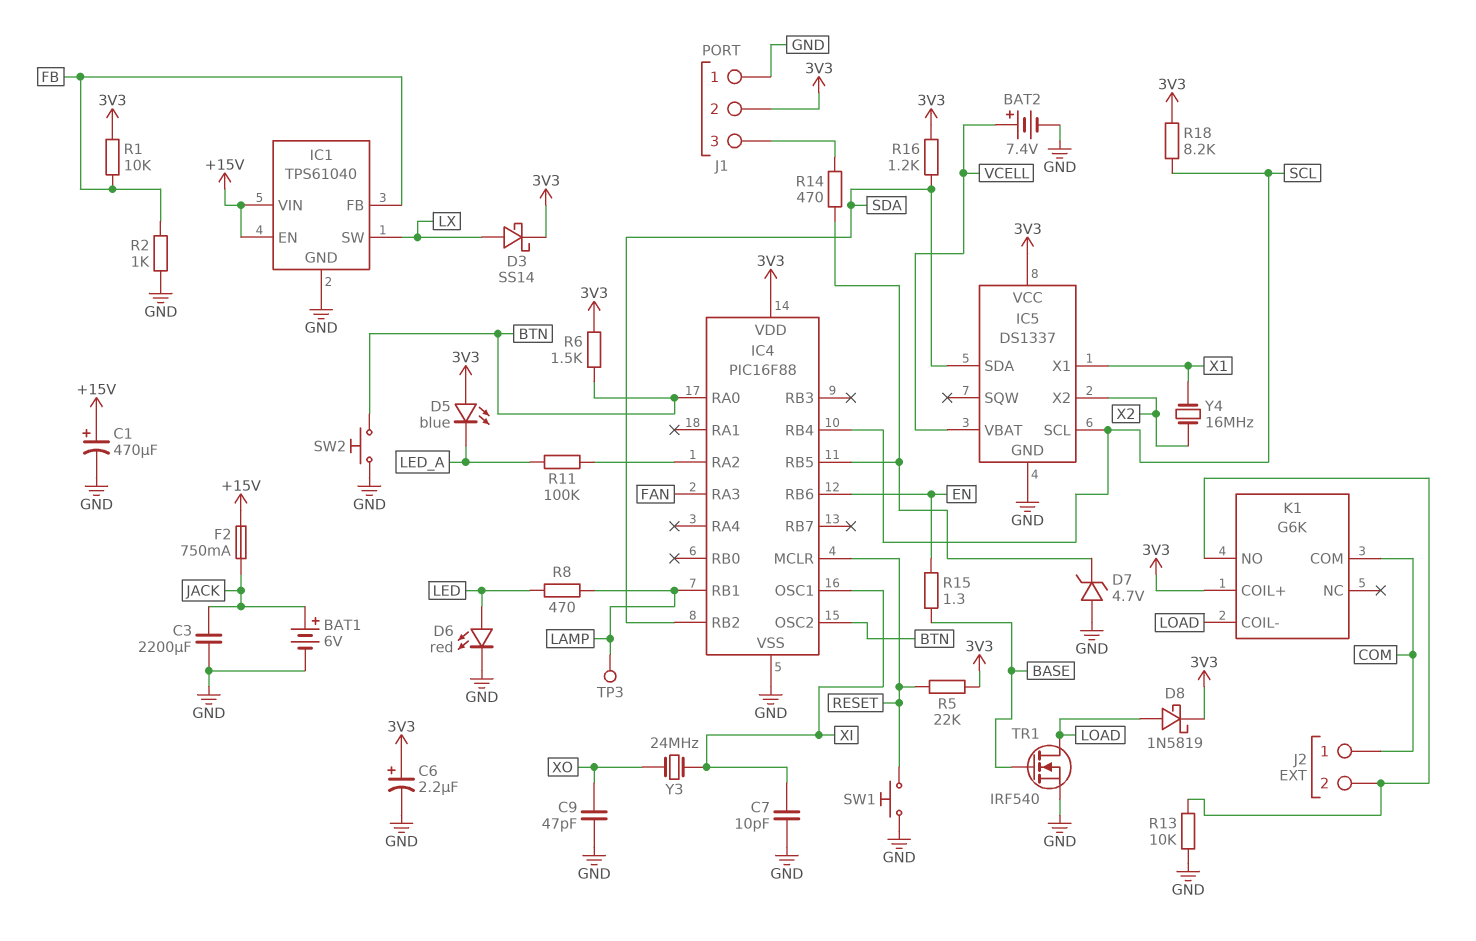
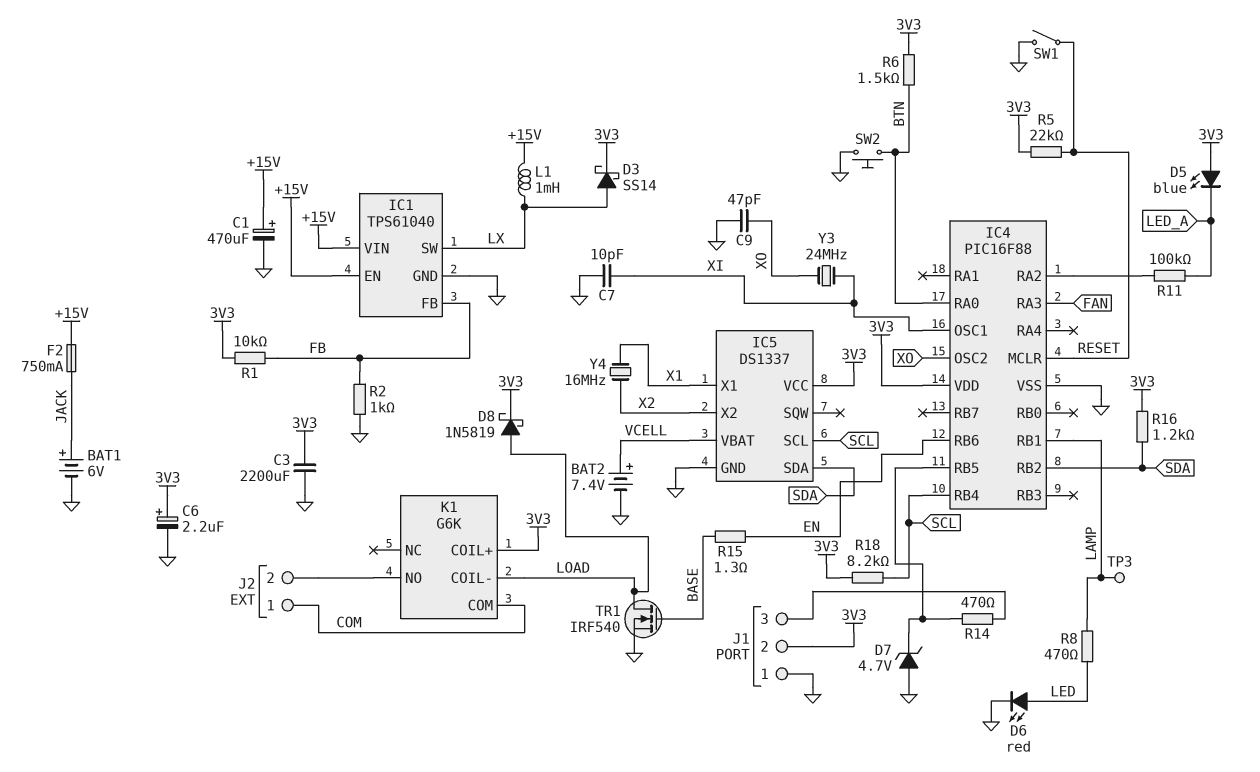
C3: 2200uF (GND, JACK) -> 2200uF (3V3, GND)
IC4 pin OSC2: BTN -> XO
L1: none -> 1mH (+15V, LX)
R13: 10k (GND, J2/2) -> none
SW1: button (GND, RESET) -> switch (GND, RESET)

